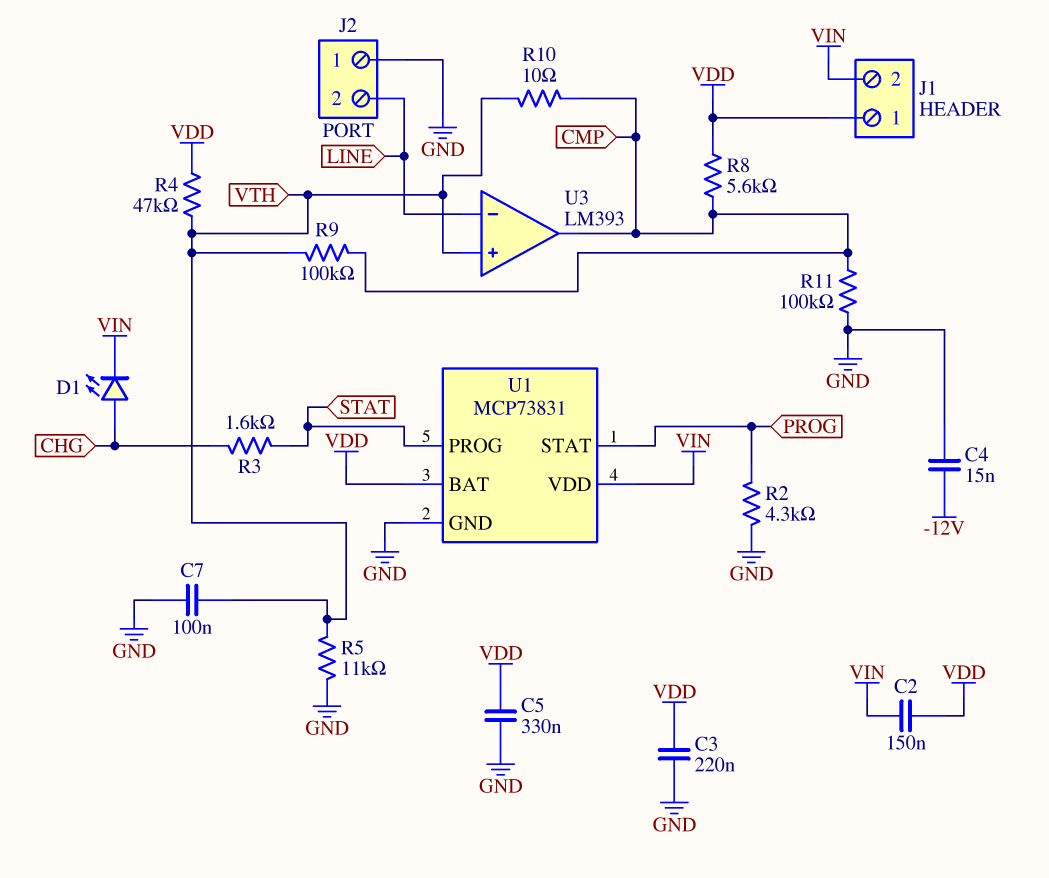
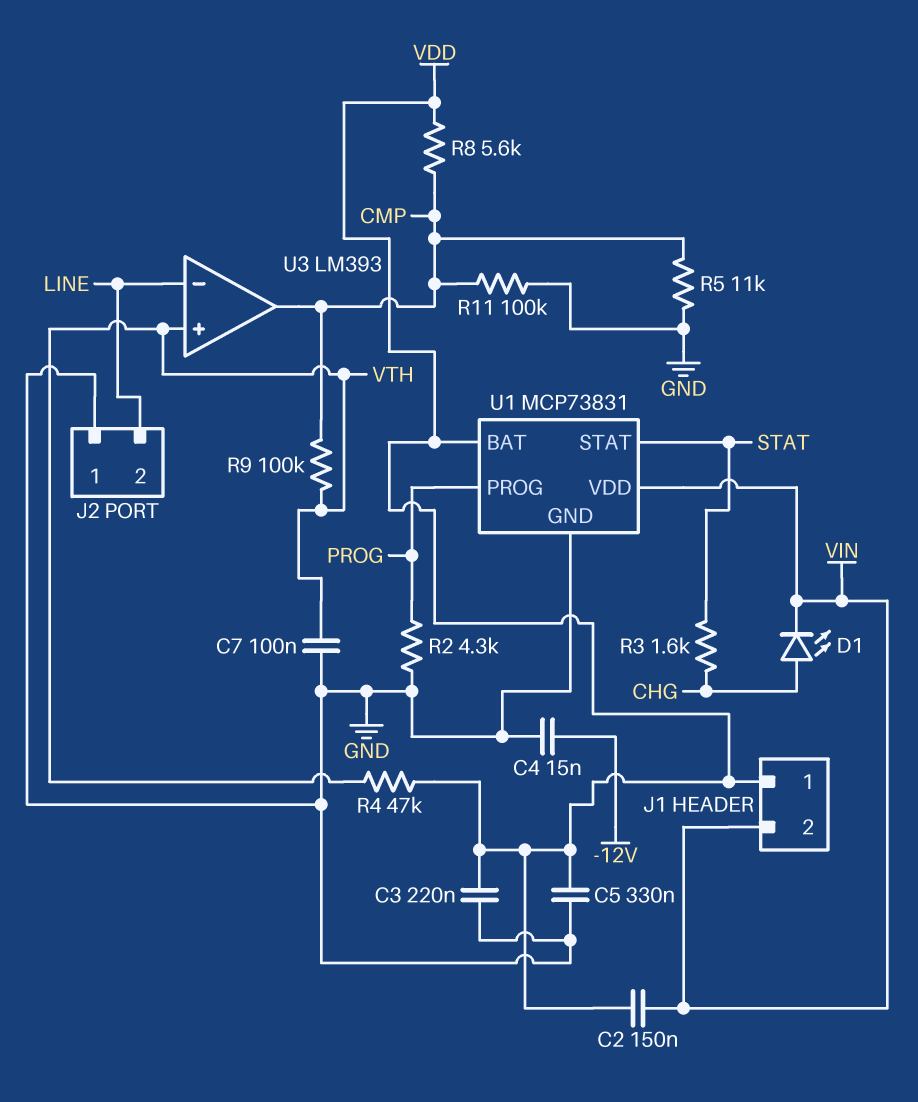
R5: 11k (GND, VTH) -> 11k (CMP, GND)
R10: 10 (CMP, VTH) -> none
U1 pin PROG: STAT -> PROG
U1 pin STAT: PROG -> STAT

